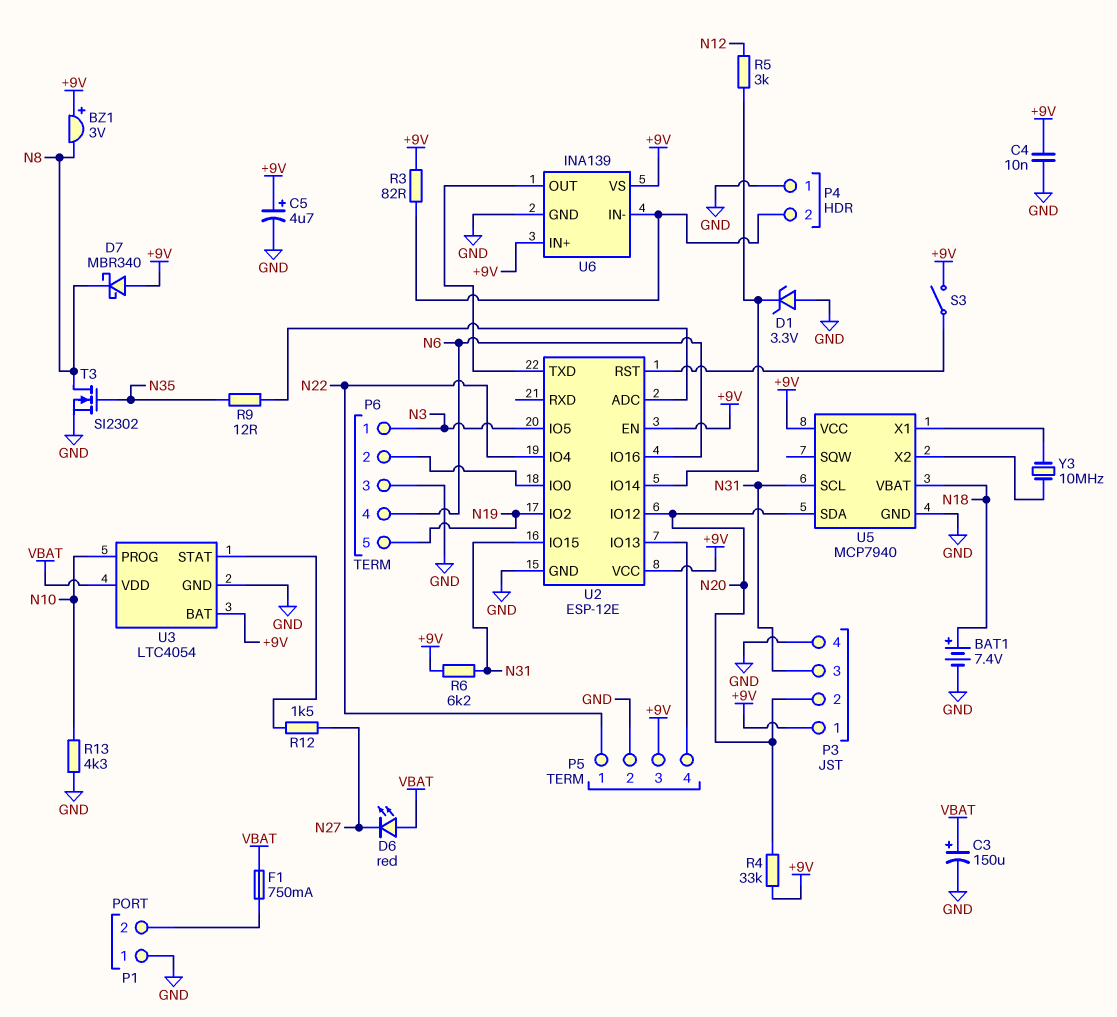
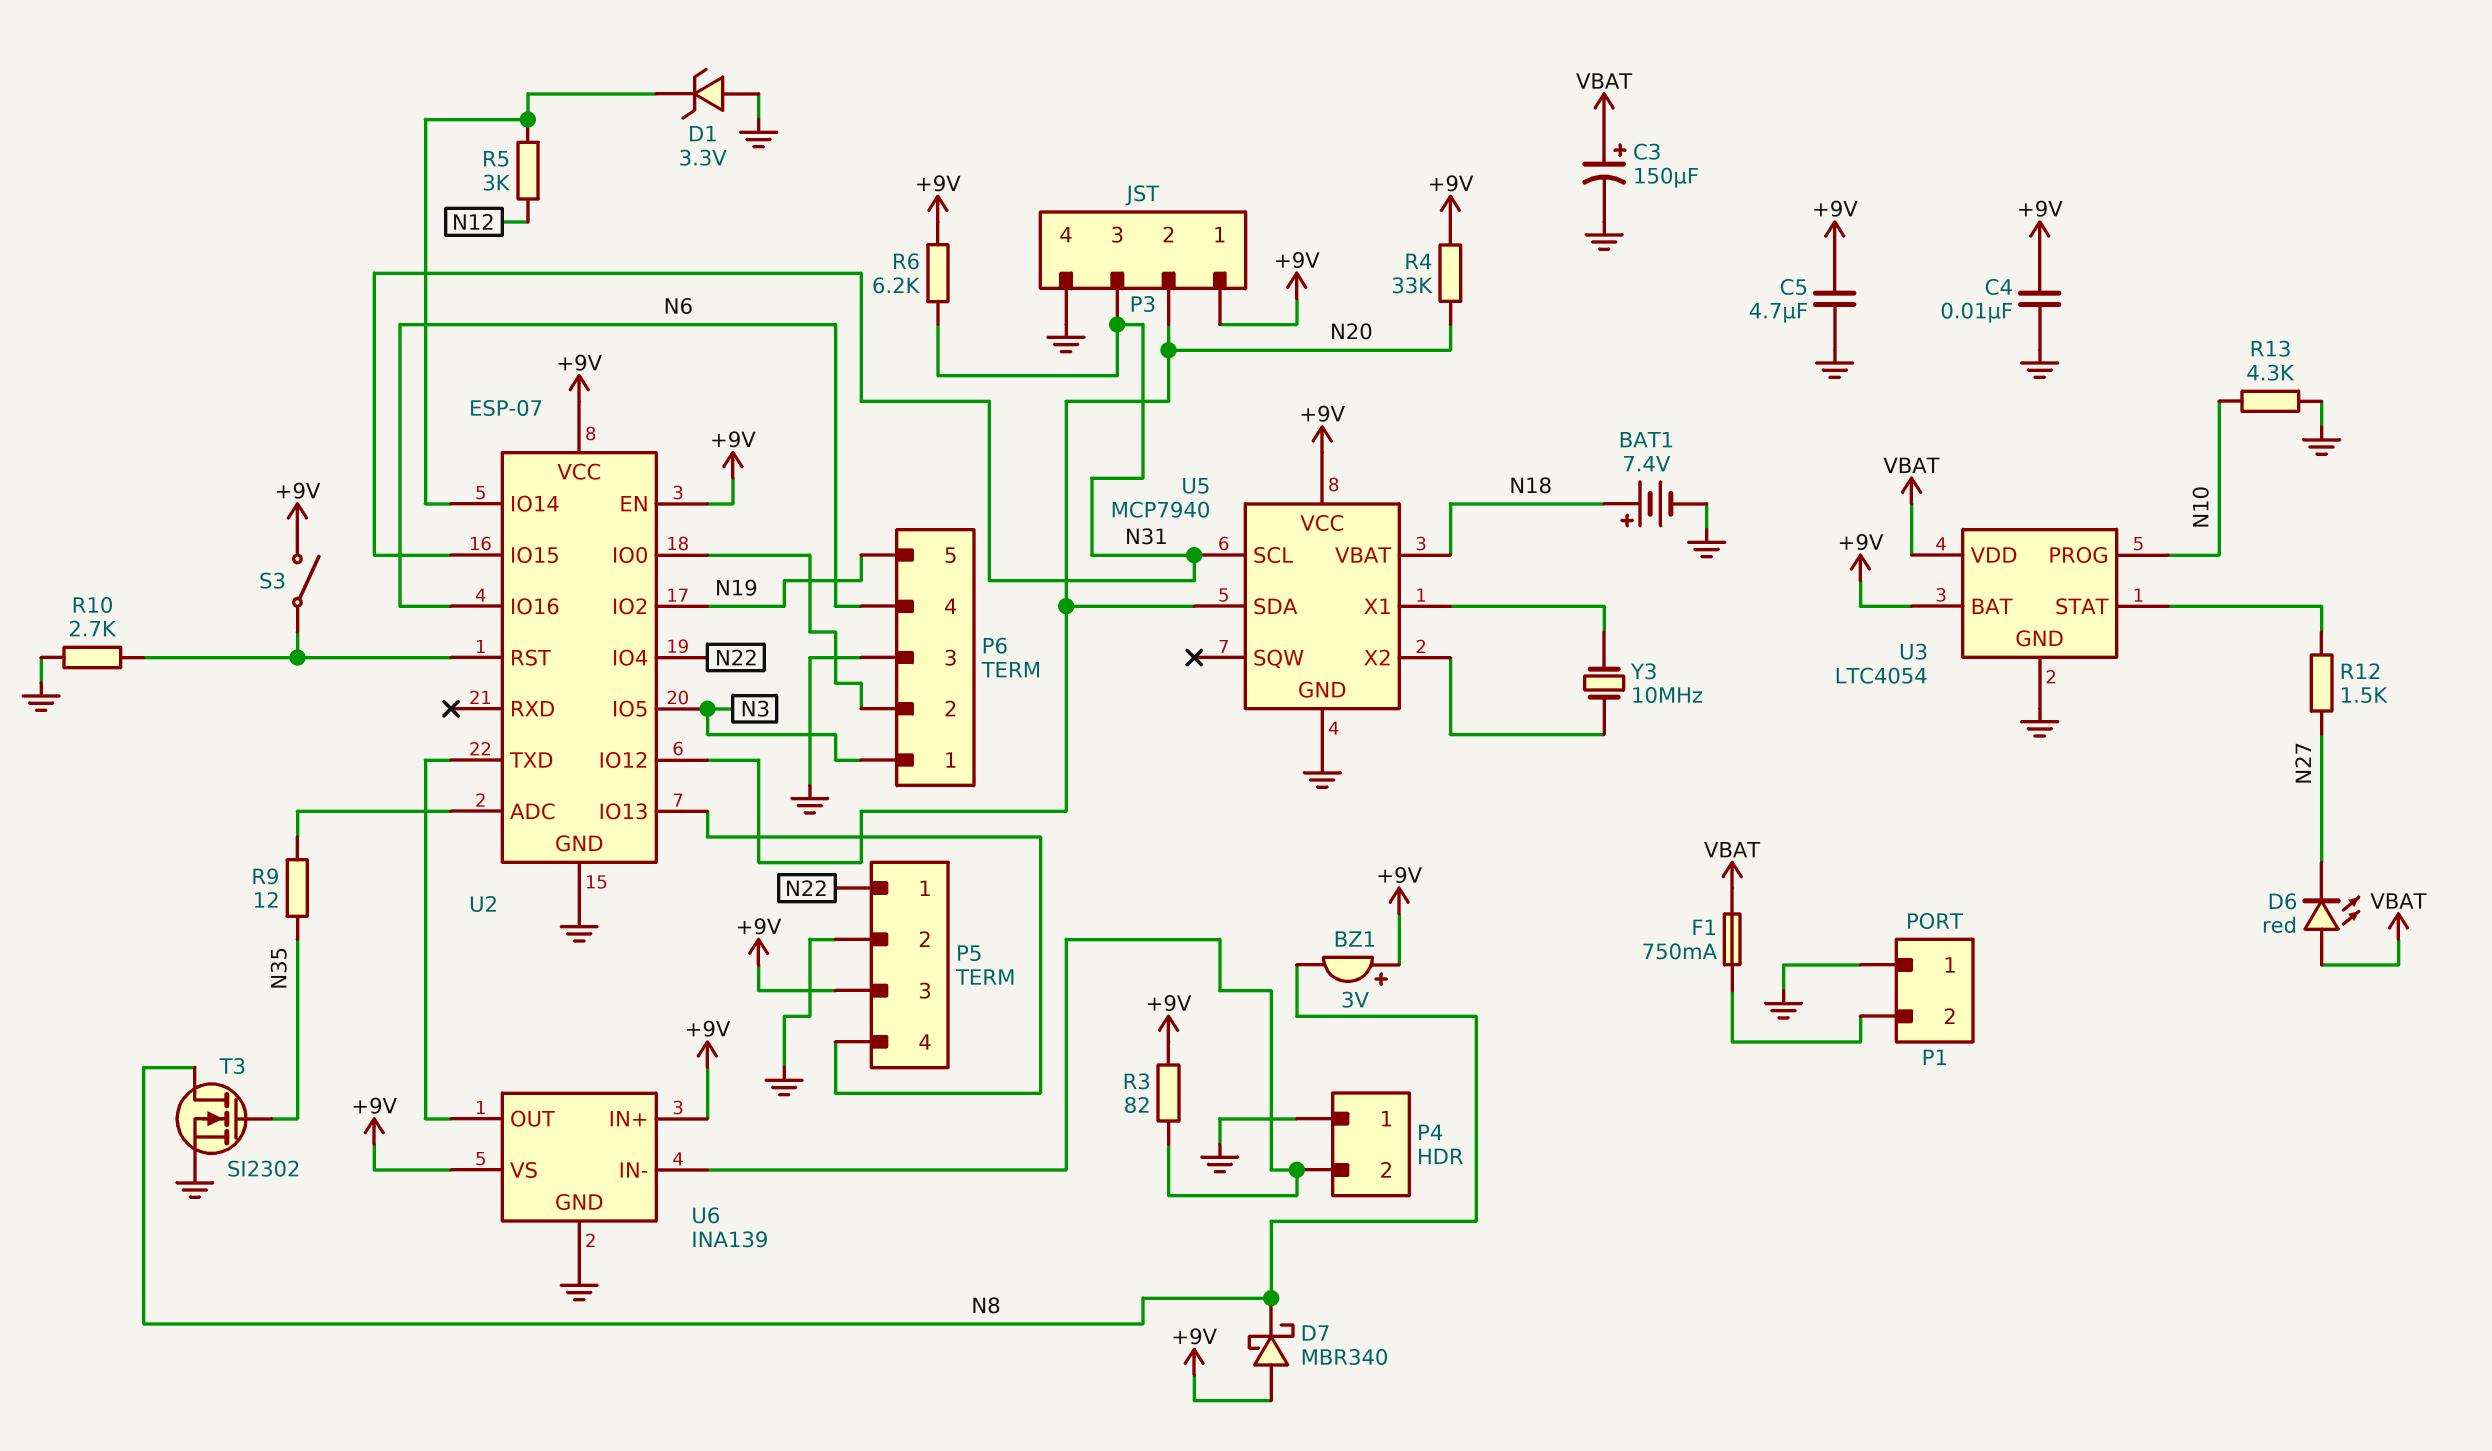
C5: 4.7uF (plus +9V, minus GND) -> 4.7uF (+9V, GND)
R10: none -> 2.7k (GND, U2/RST)
U2: ESP-12E -> ESP-07

